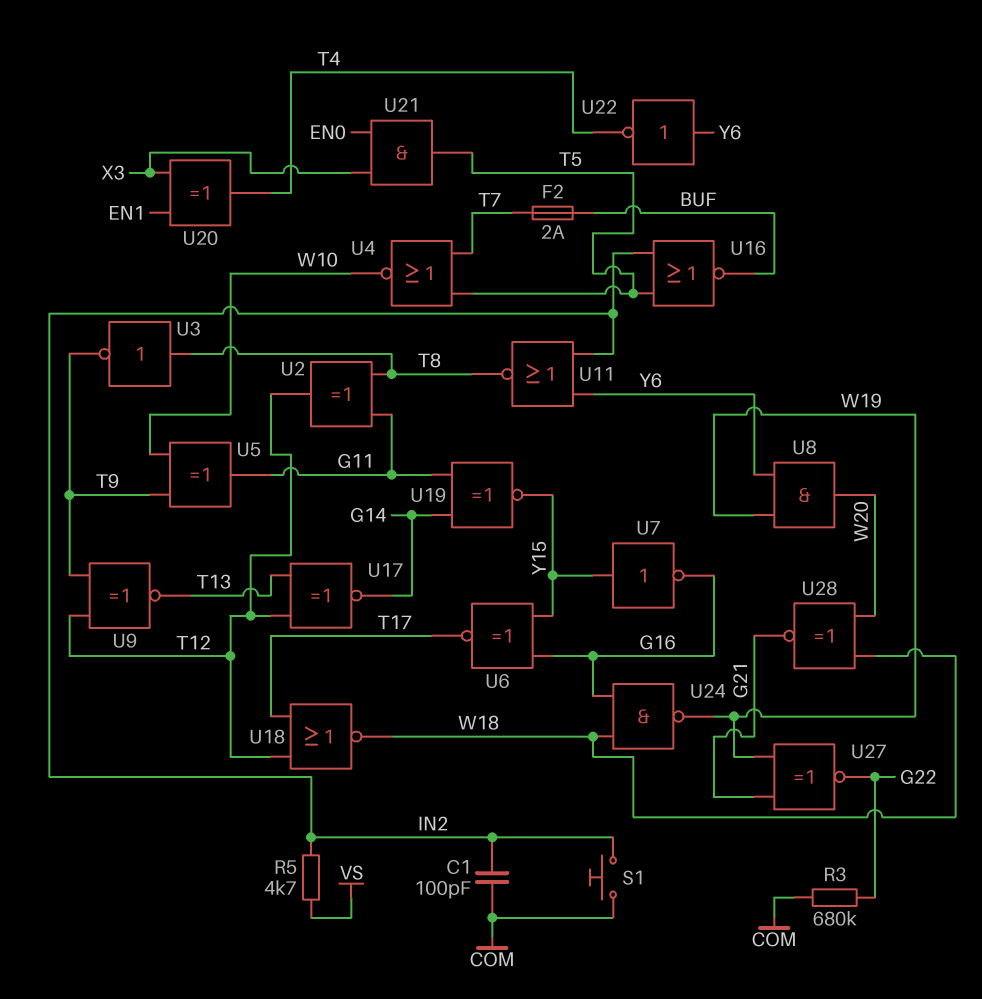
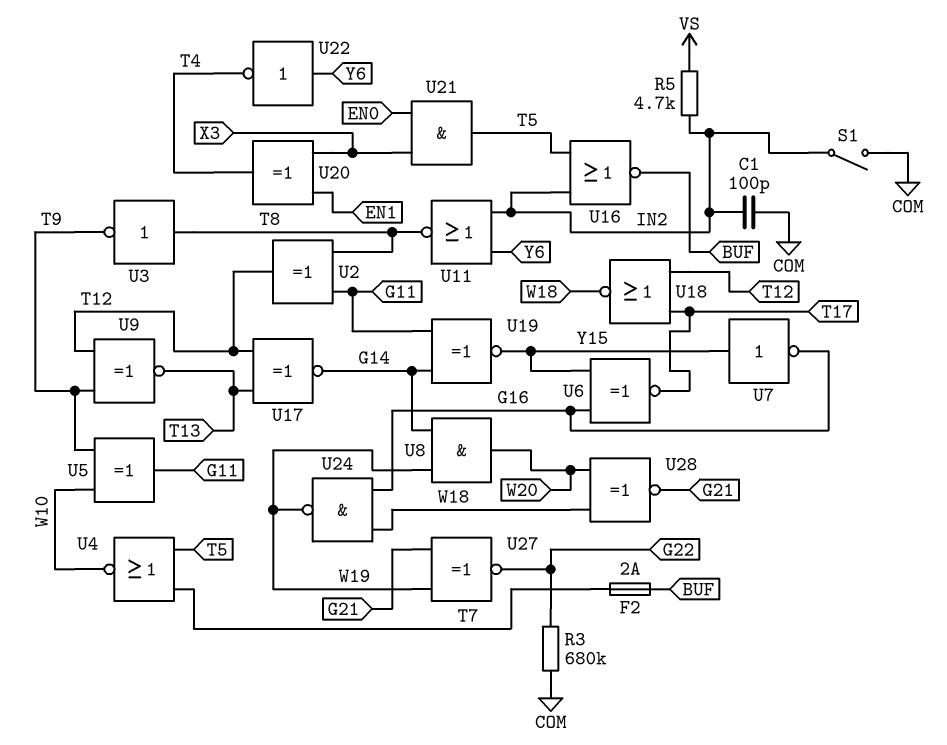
S1: button (COM, IN2) -> switch (COM, IN2)
U8: AND (in W19, in Y6, out W20) -> AND (in G14, in W19, out W20)

